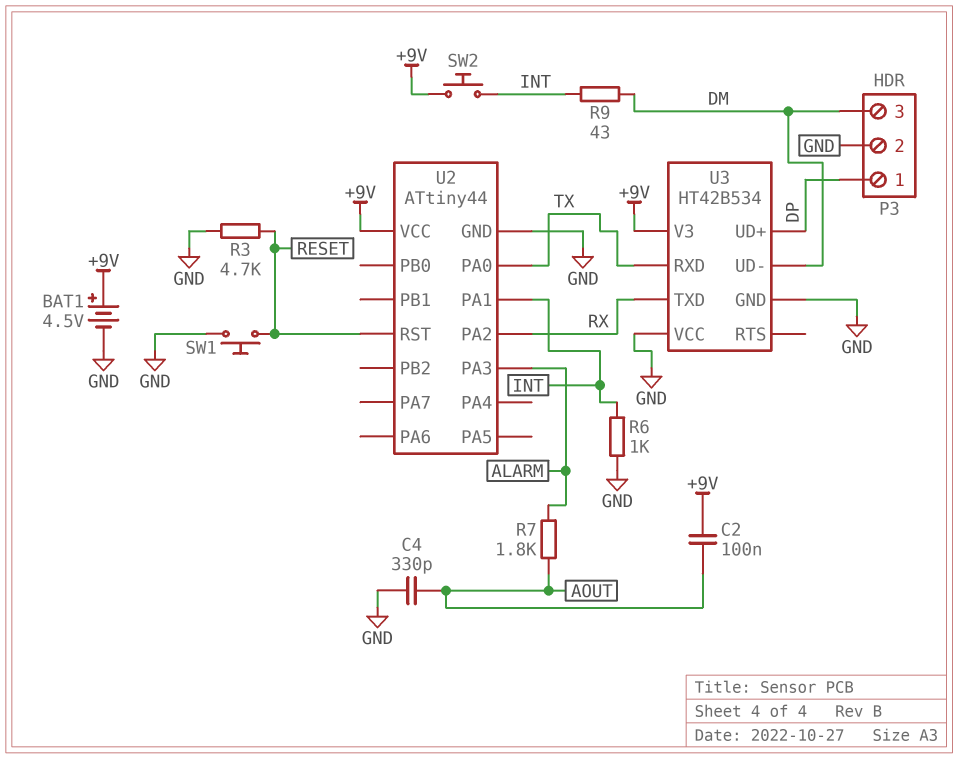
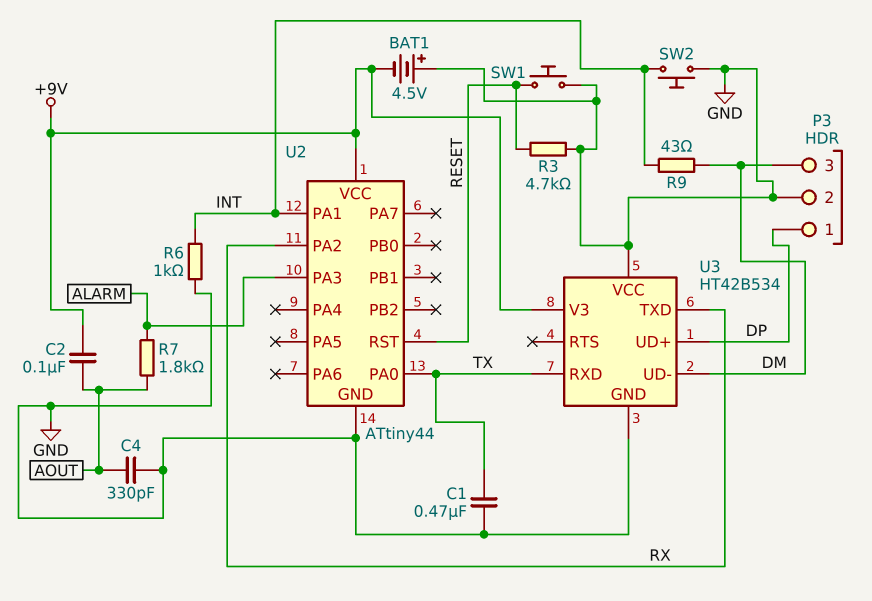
BAT1: 4.5V (plus +9V, minus GND) -> 4.5V (plus GND, minus +9V)
C1: none -> 470nF (GND, TX)
SW2: button (+9V, INT) -> button (GND, INT)

